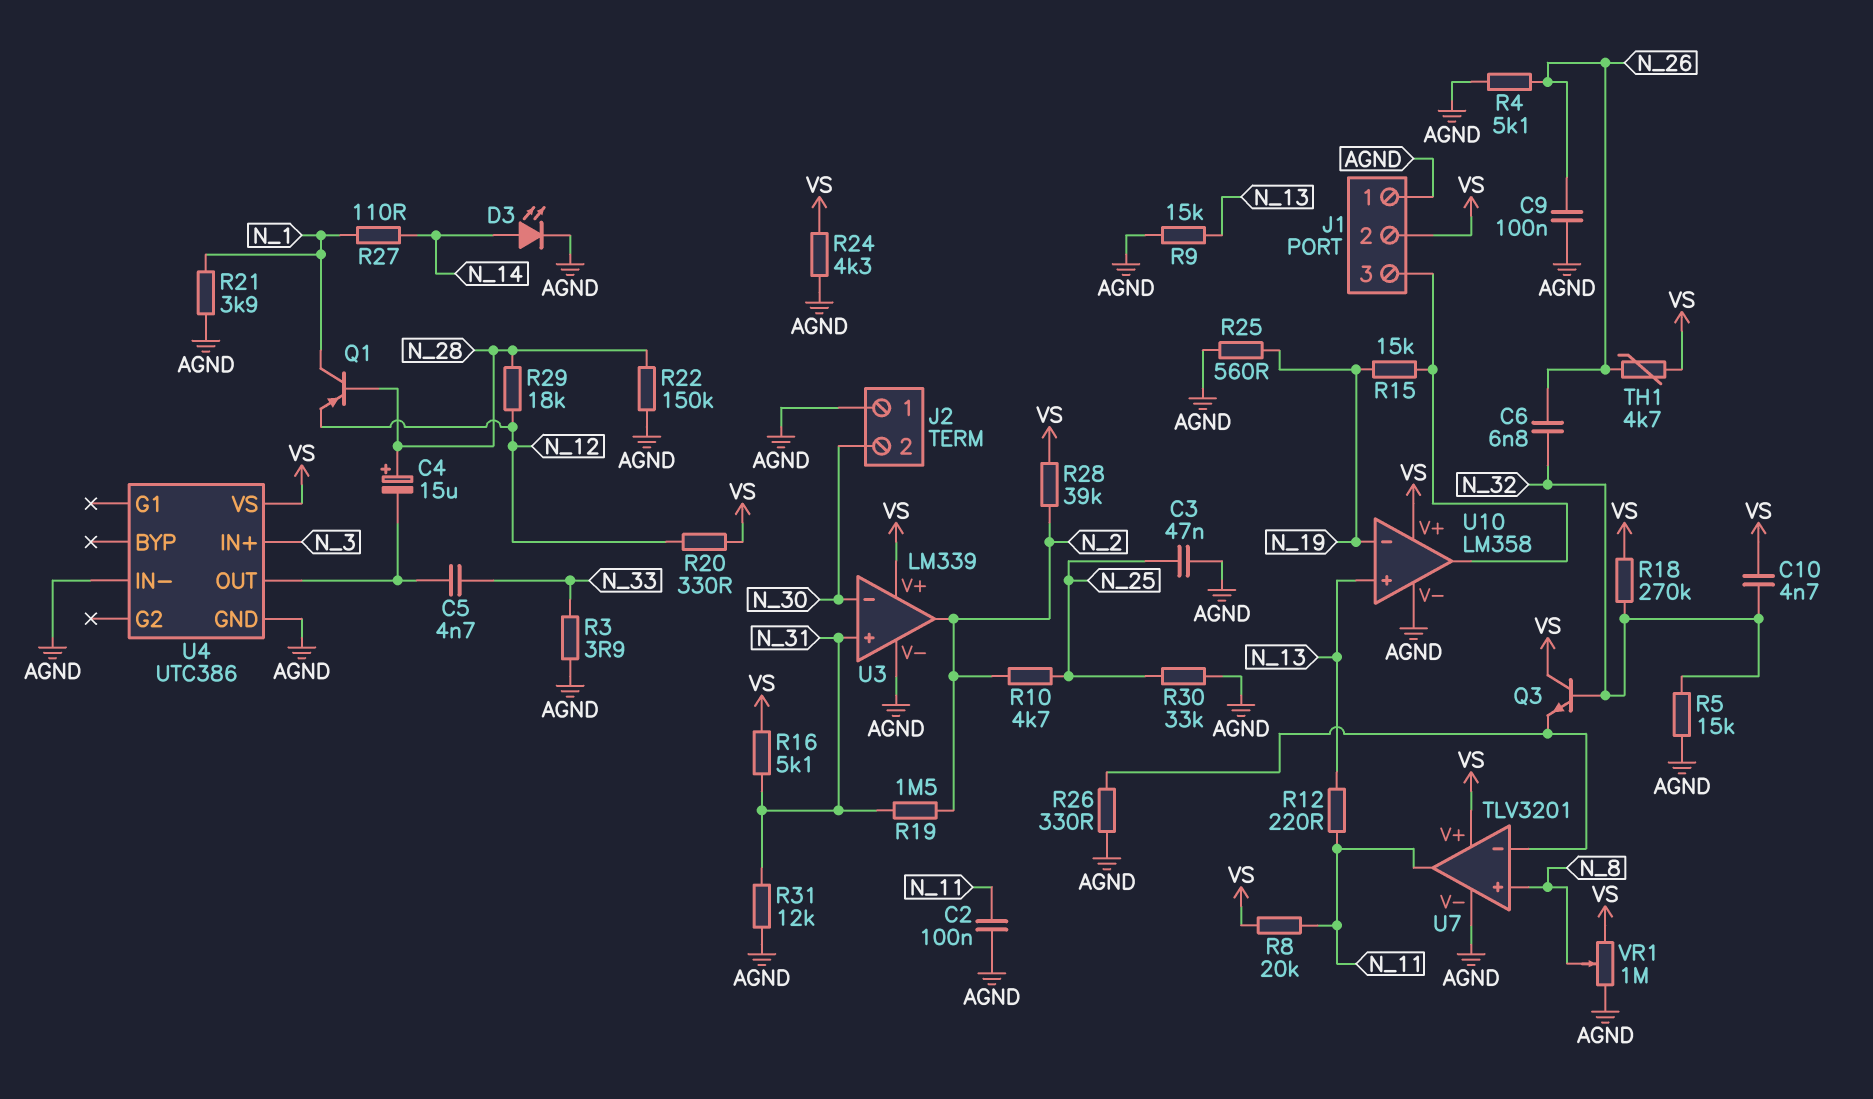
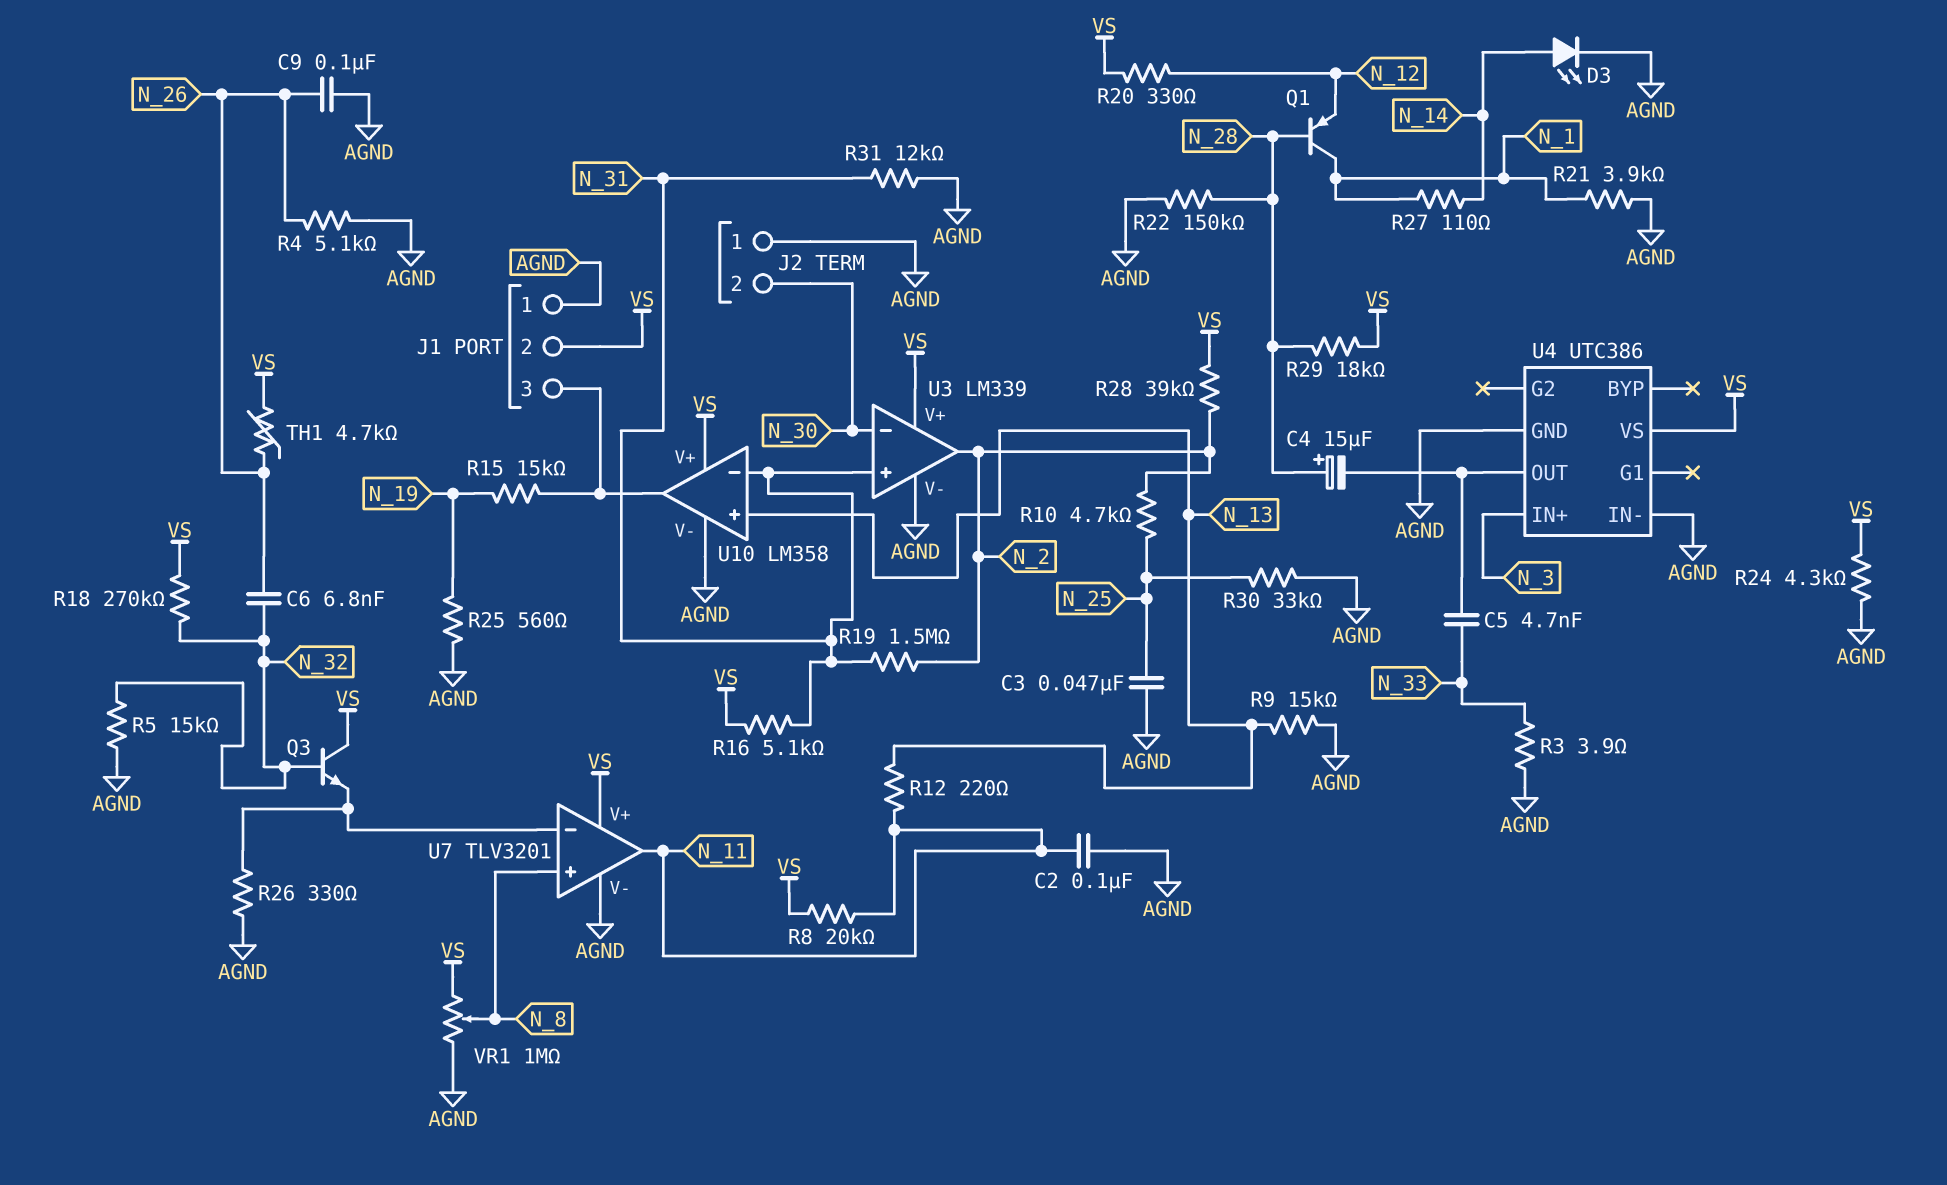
C10: 4.7nF (N_32, VS) -> none
R29: 18k (N_12, N_28) -> 18k (N_28, VS)
U10 pin in-: N_19 -> N_31

